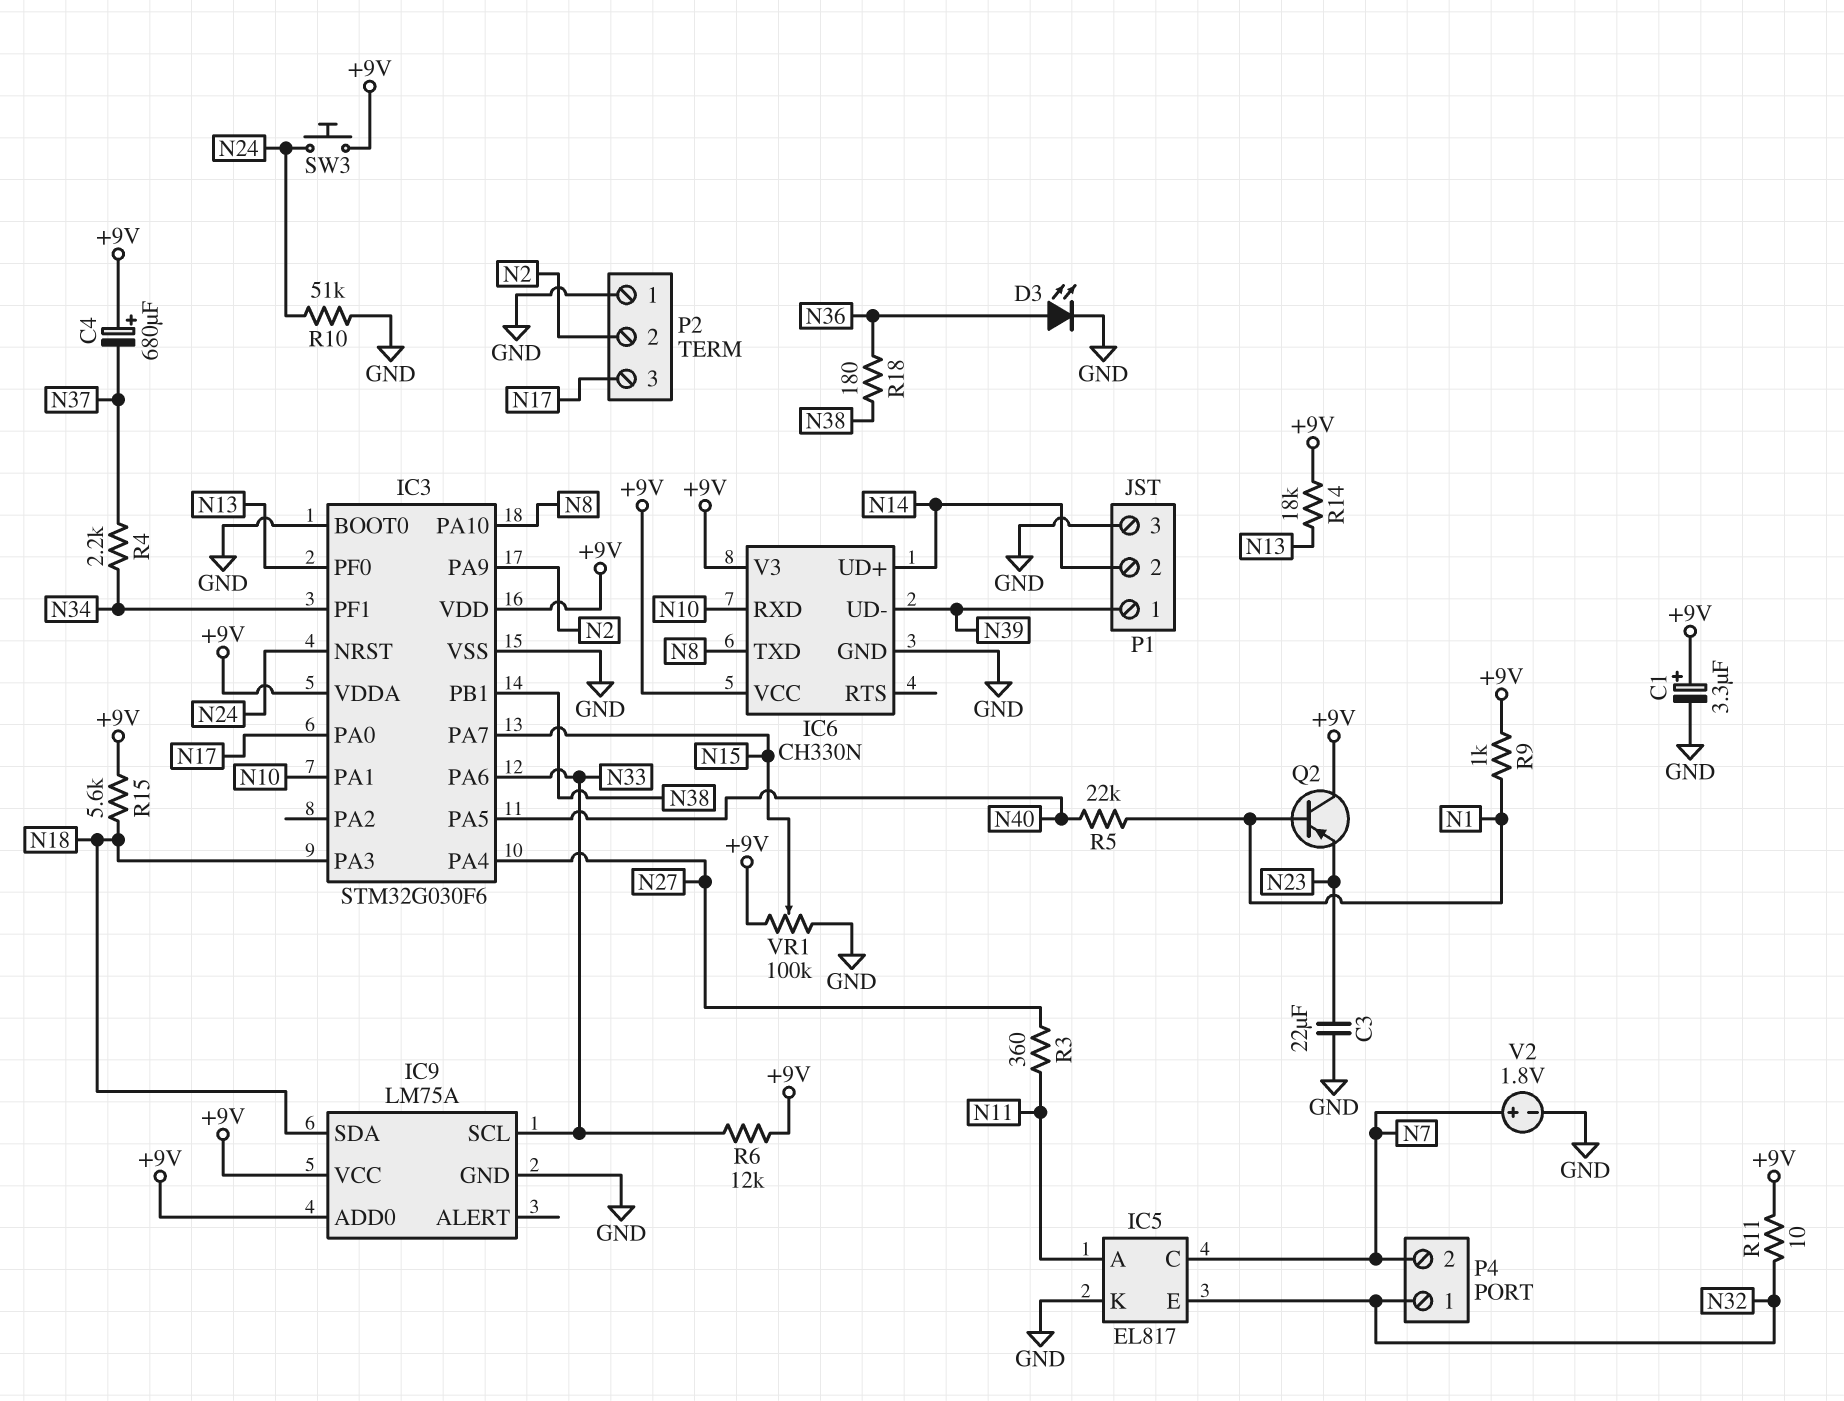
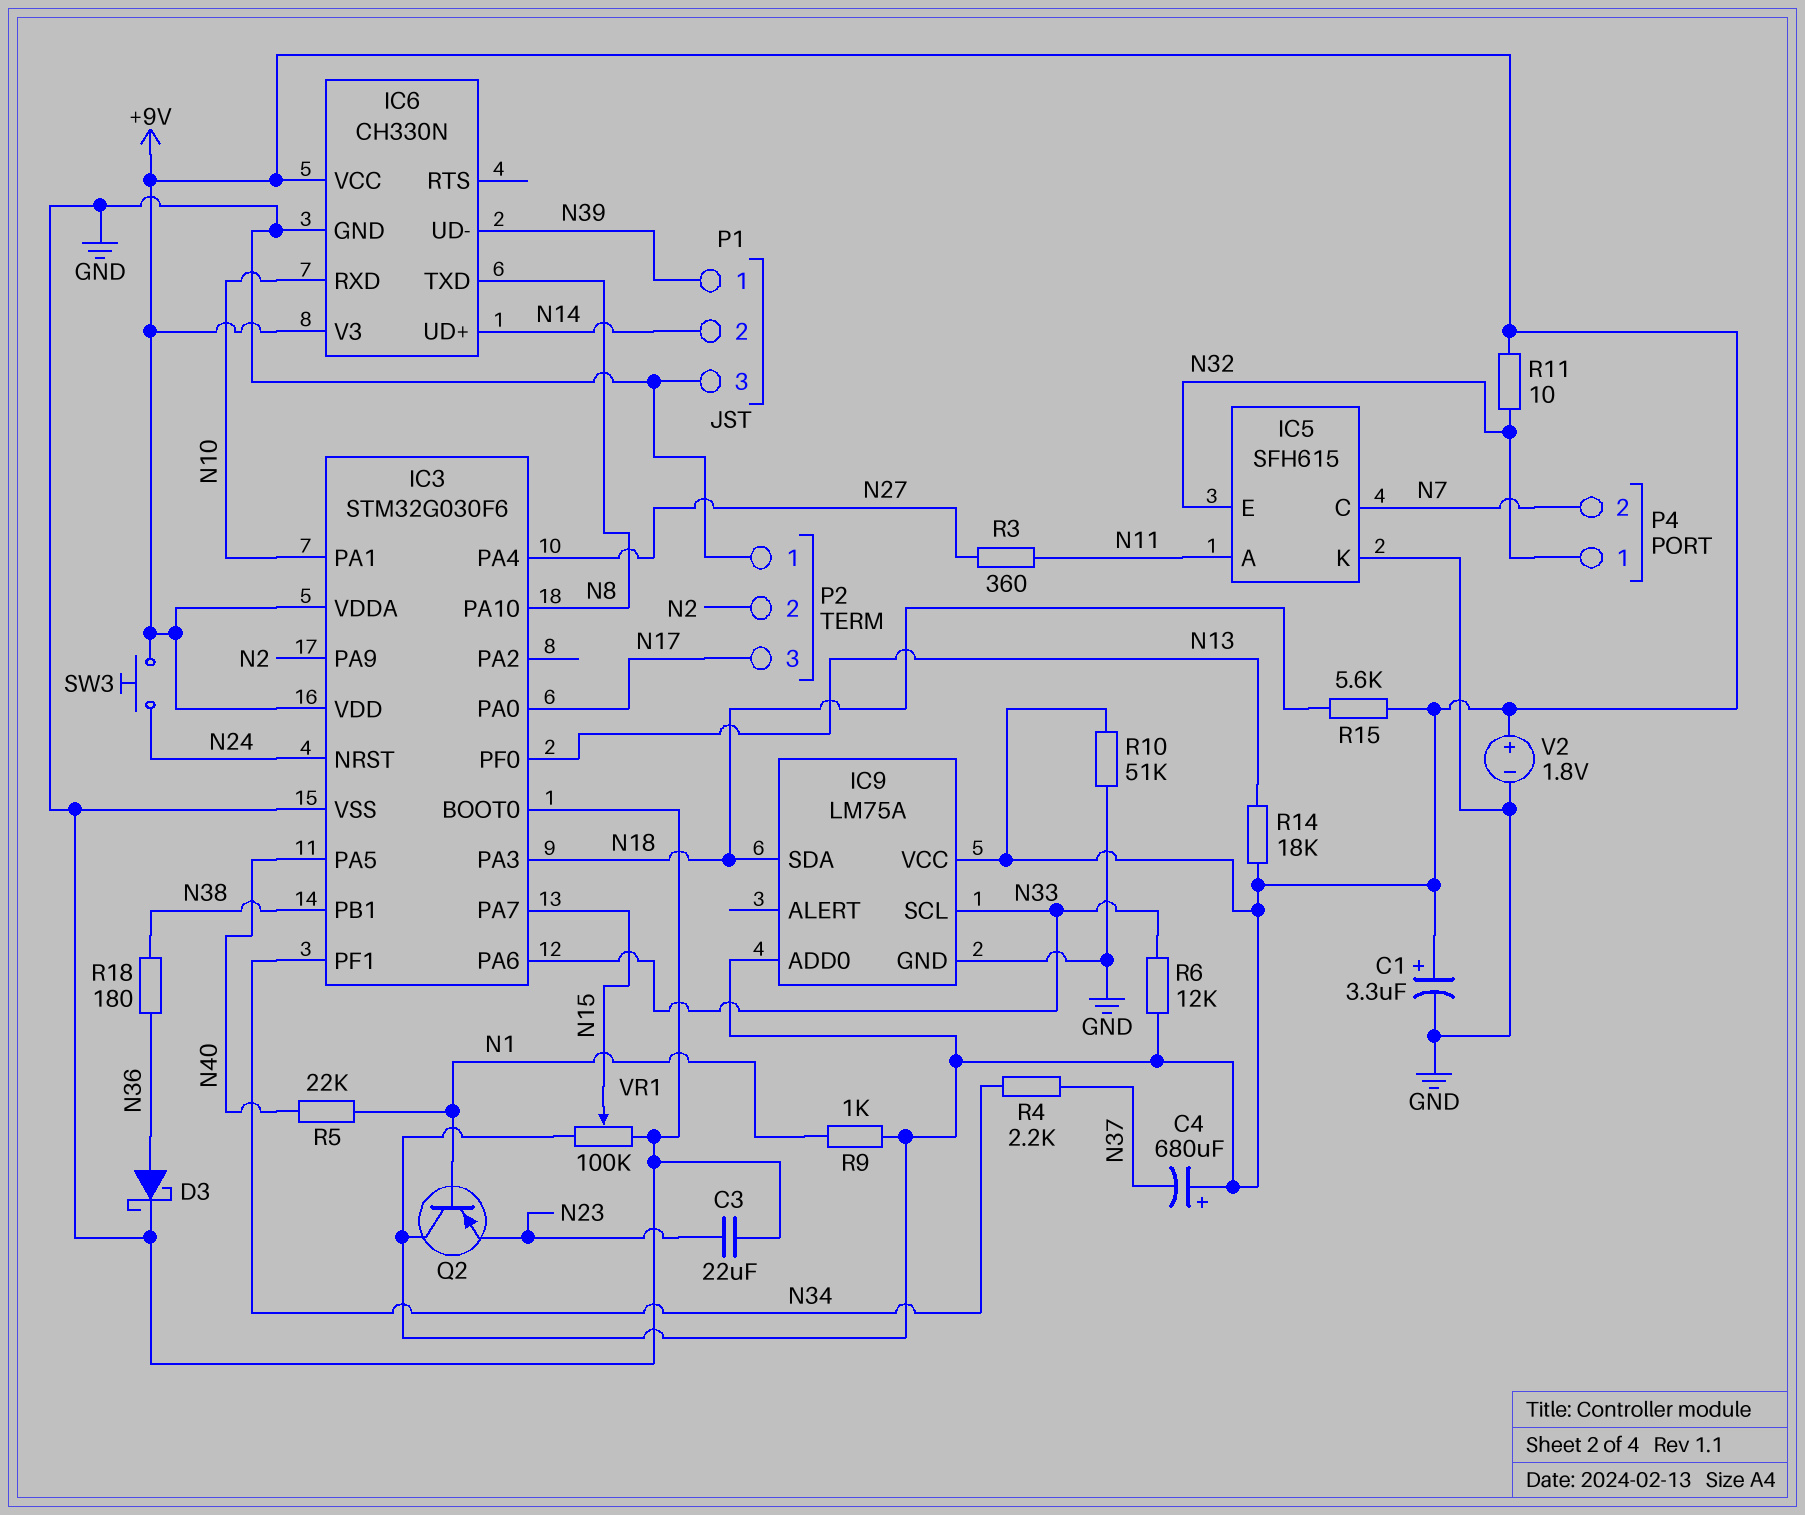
D3: LED (A N36, K GND) -> schottky (A N36, K GND)
IC5: EL817 -> SFH615
R10: 51k (GND, N24) -> 51k (+9V, GND)
V2: 1.8V (plus N7, minus GND) -> 1.8V (plus +9V, minus GND)

